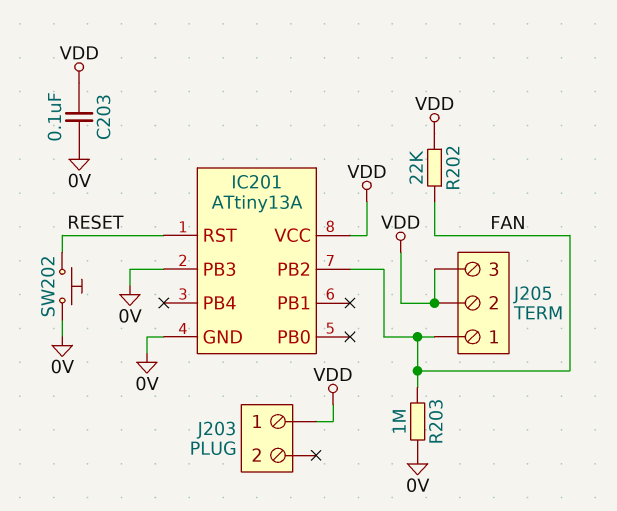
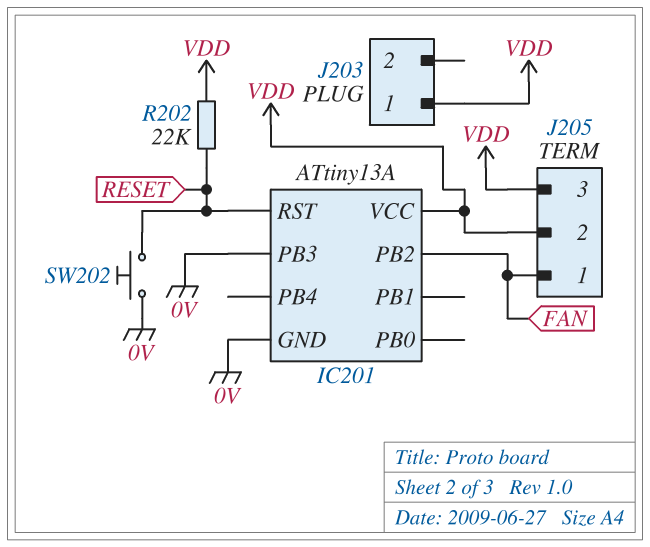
C203: 100nF (0V, VDD) -> none
R202: 22k (FAN, VDD) -> 22k (RESET, VDD)
R203: 1M (0V, FAN) -> none

